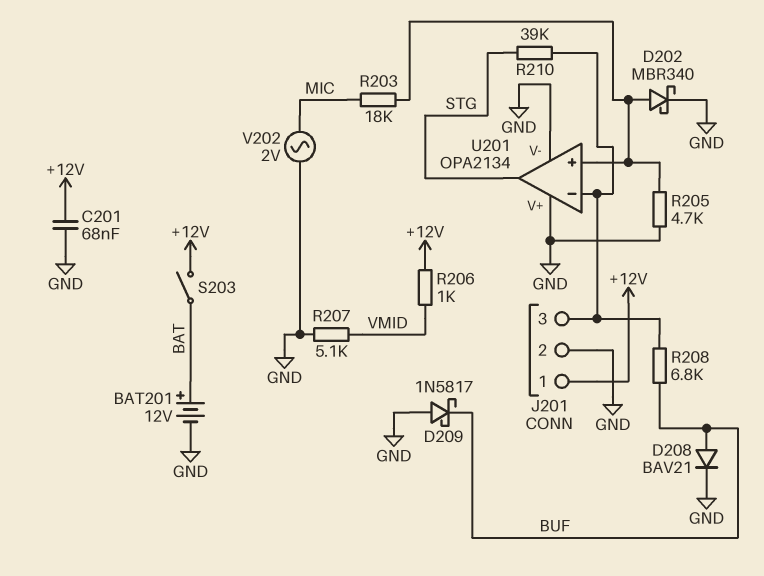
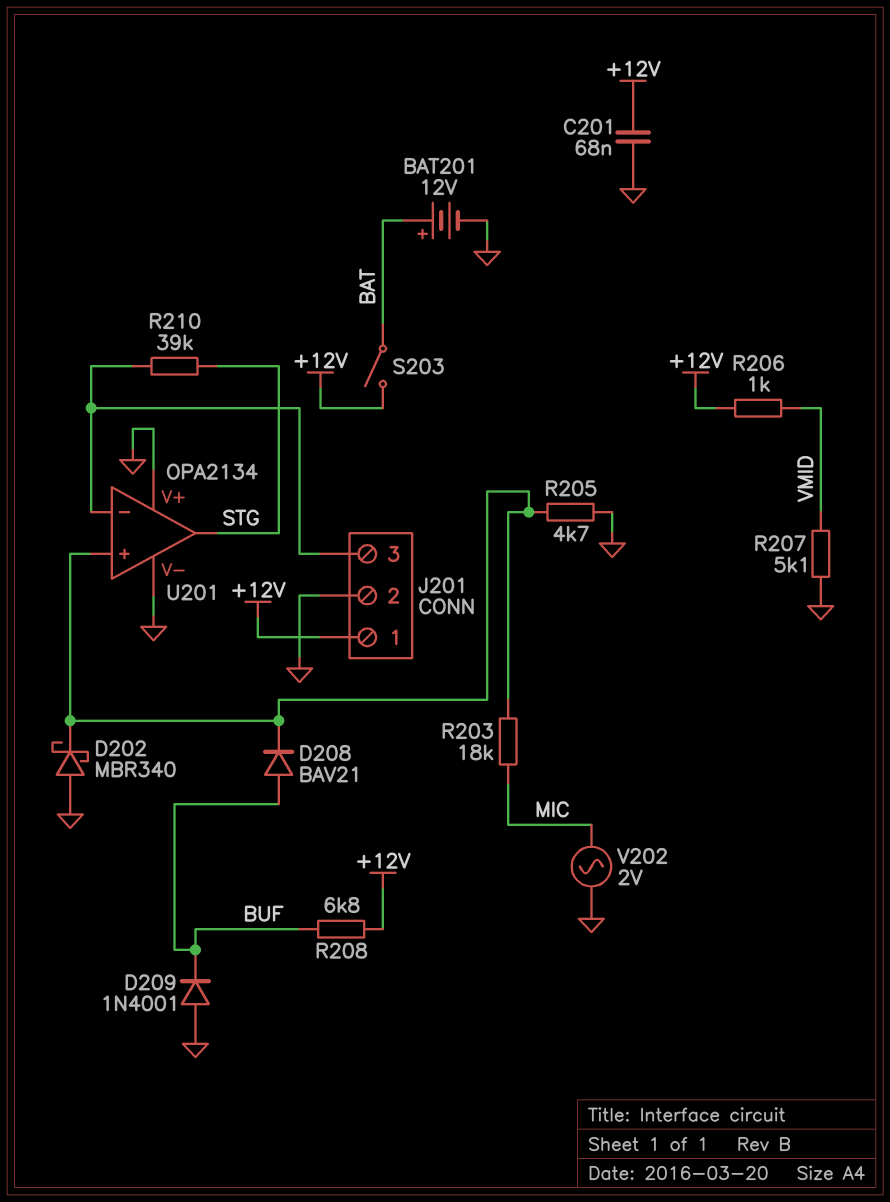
D202: schottky MBR340 (A U201/in+, K GND) -> schottky MBR340 (A GND, K U201/in+)
D208: diode BAV21 (A BUF, K GND) -> diode BAV21 (A BUF, K U201/in+)
D209: schottky 1N5817 (A GND, K BUF) -> diode 1N4001 (A GND, K BUF)
R208: 6.8k (BUF, J201/3) -> 6.8k (+12V, BUF)

